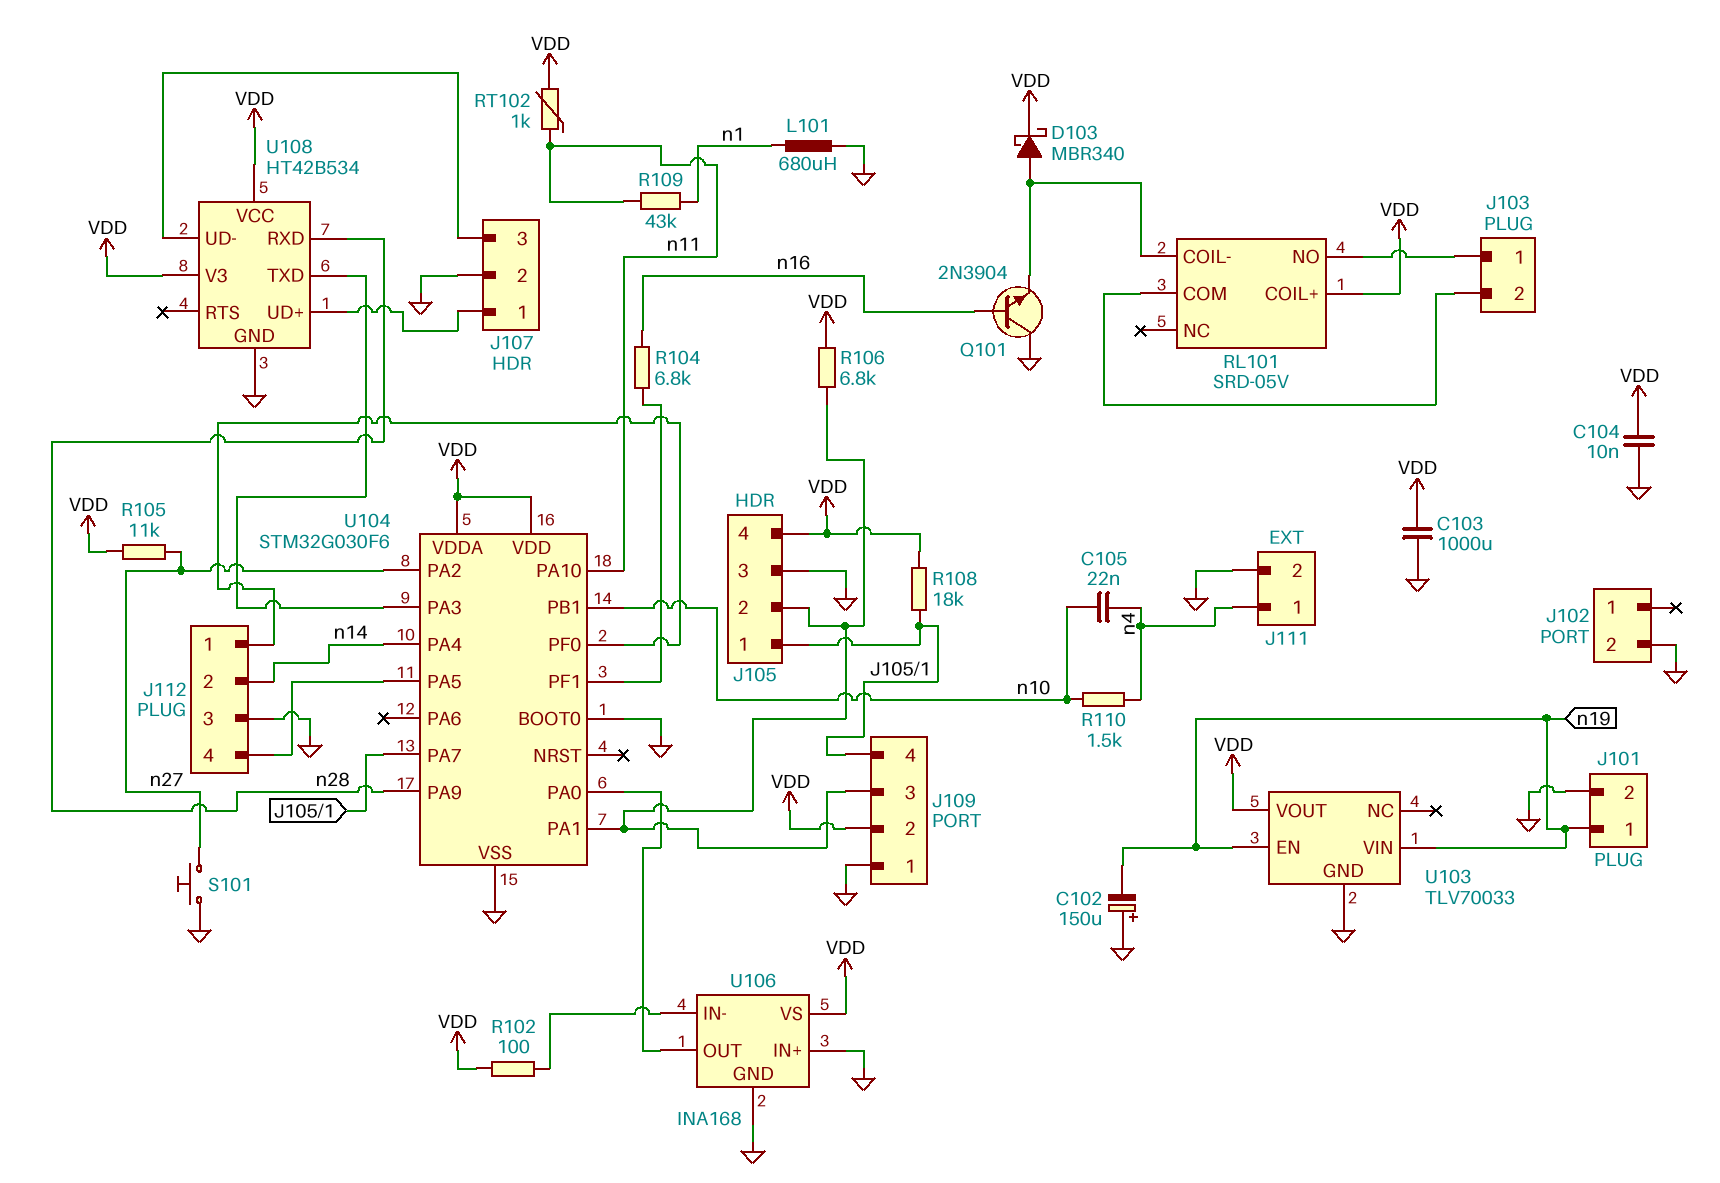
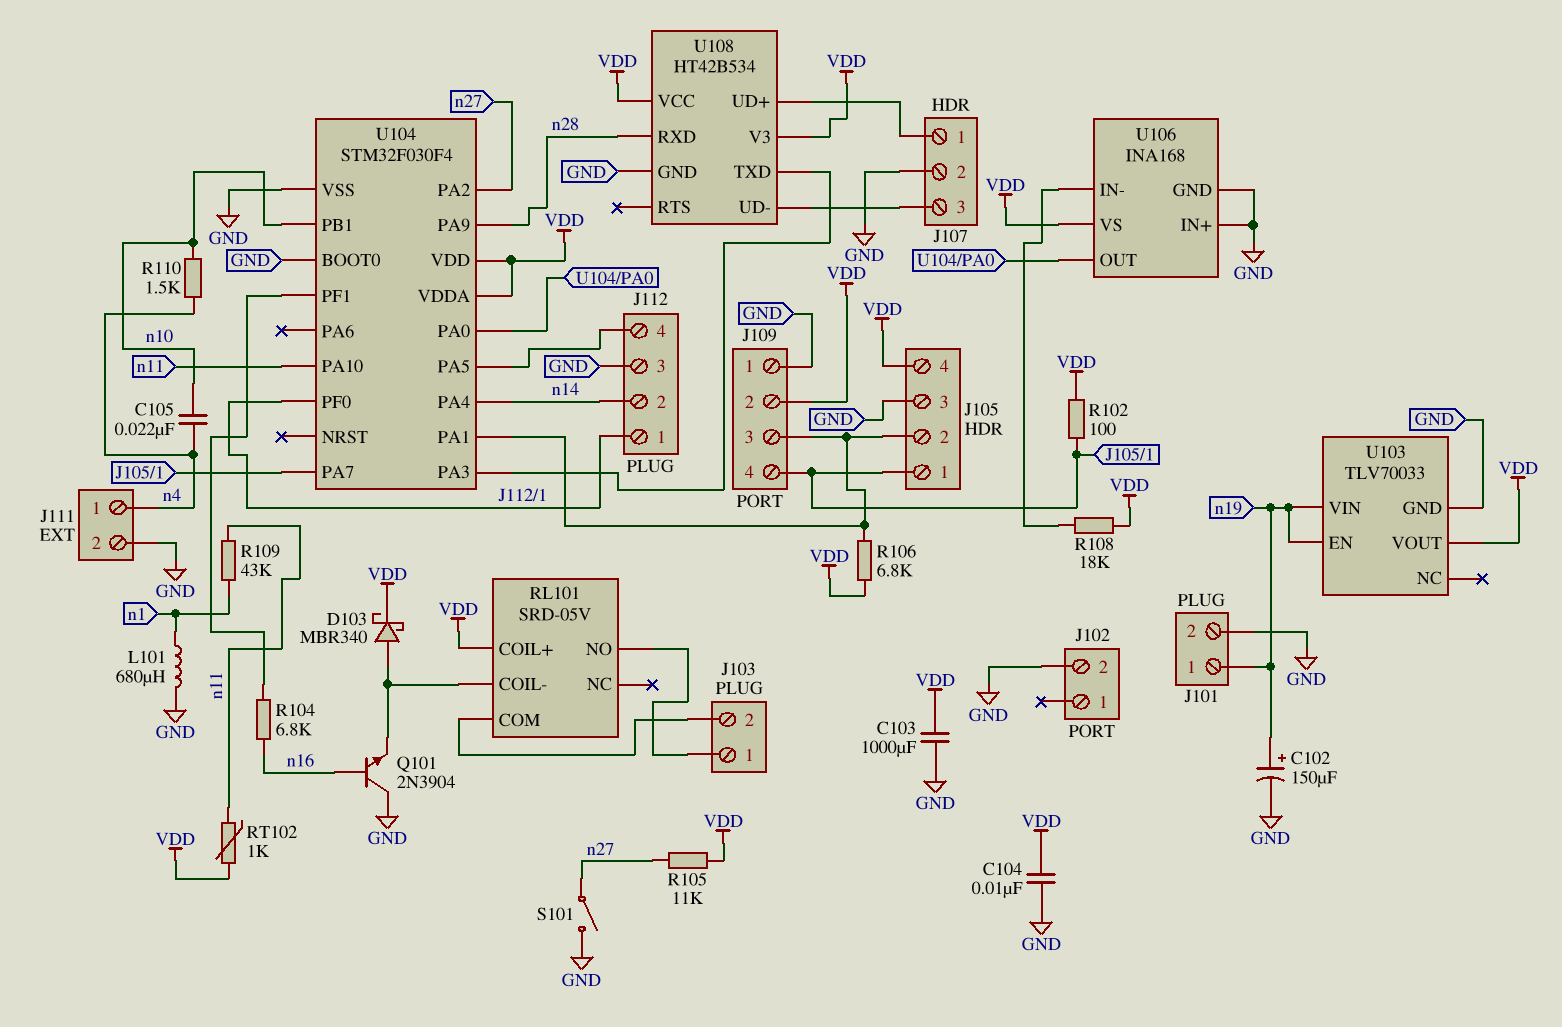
C102: 150uF (plus GND, minus n19) -> 150uF (plus n19, minus GND)
R102: 100 (U106/IN-, VDD) -> 100 (J105/1, VDD)
R108: 18k (J105/1, VDD) -> 18k (U106/IN-, VDD)
S101: button (GND, n27) -> switch (GND, n27)
U104: STM32G030F6 -> STM32F030F4

